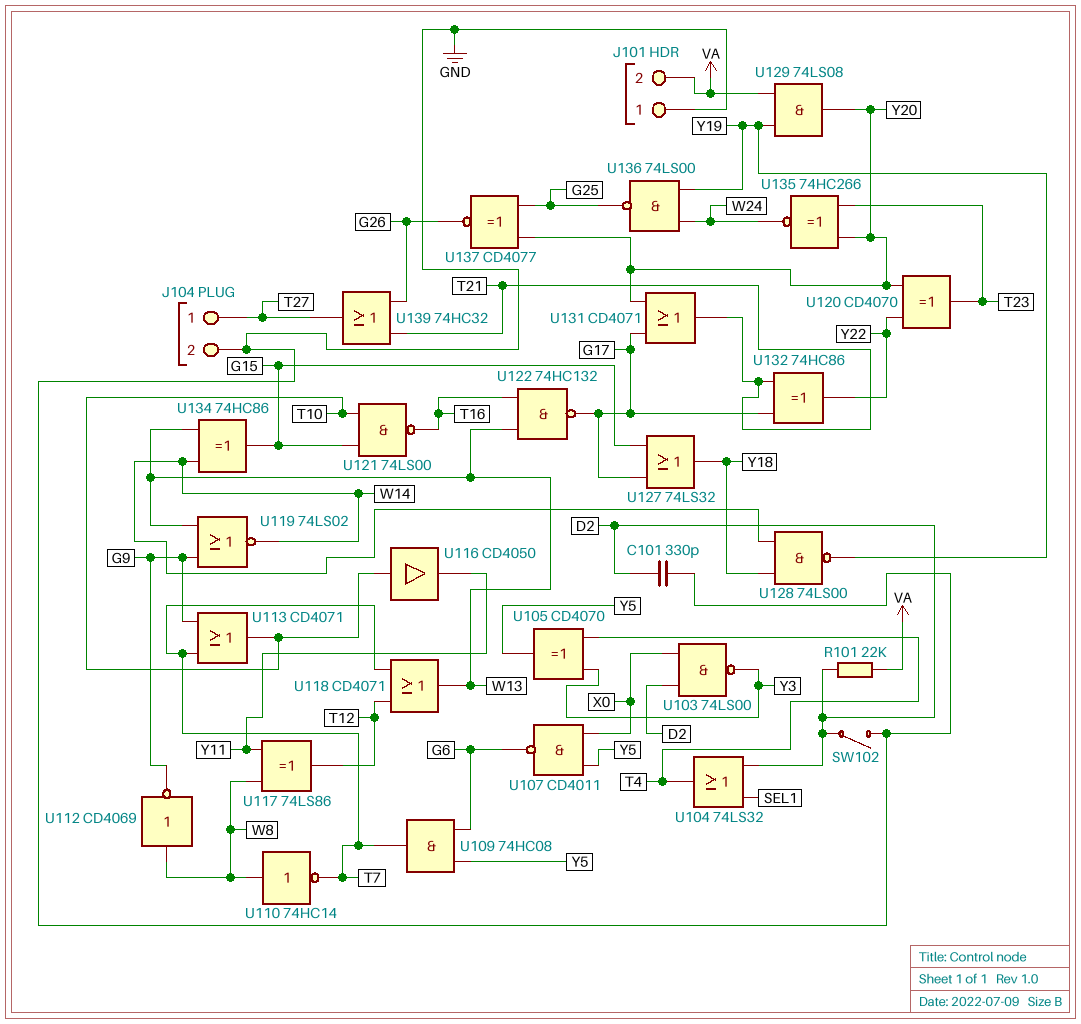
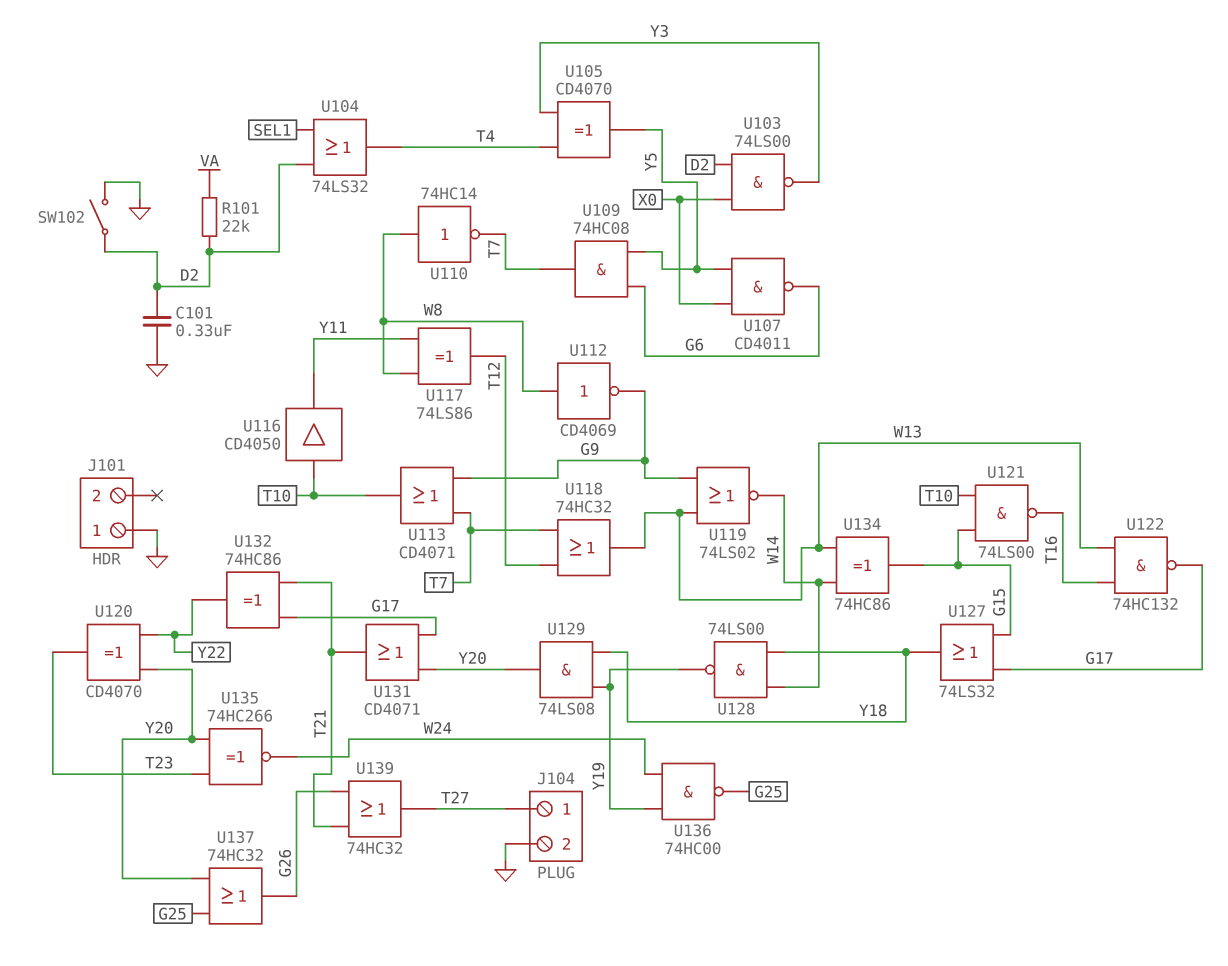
C101: 330pF (D2, GND) -> 330nF (D2, GND)
J101 pin 2: VA -> none
U118: OR CD4071 (in T7, in T12, out W13) -> OR 74HC32 (in T7, in T12, out W13)
U129: AND 74LS08 (in VA, in Y19, out Y20) -> AND 74LS08 (in Y18, in Y19, out Y20)
U136: NAND 74LS00 (in W24, in Y19, out G25) -> NAND 74HC00 (in W24, in Y19, out G25)
U137: XNOR CD4077 (in G25, in Y20, out G26) -> OR 74HC32 (in G25, in Y20, out G26)

